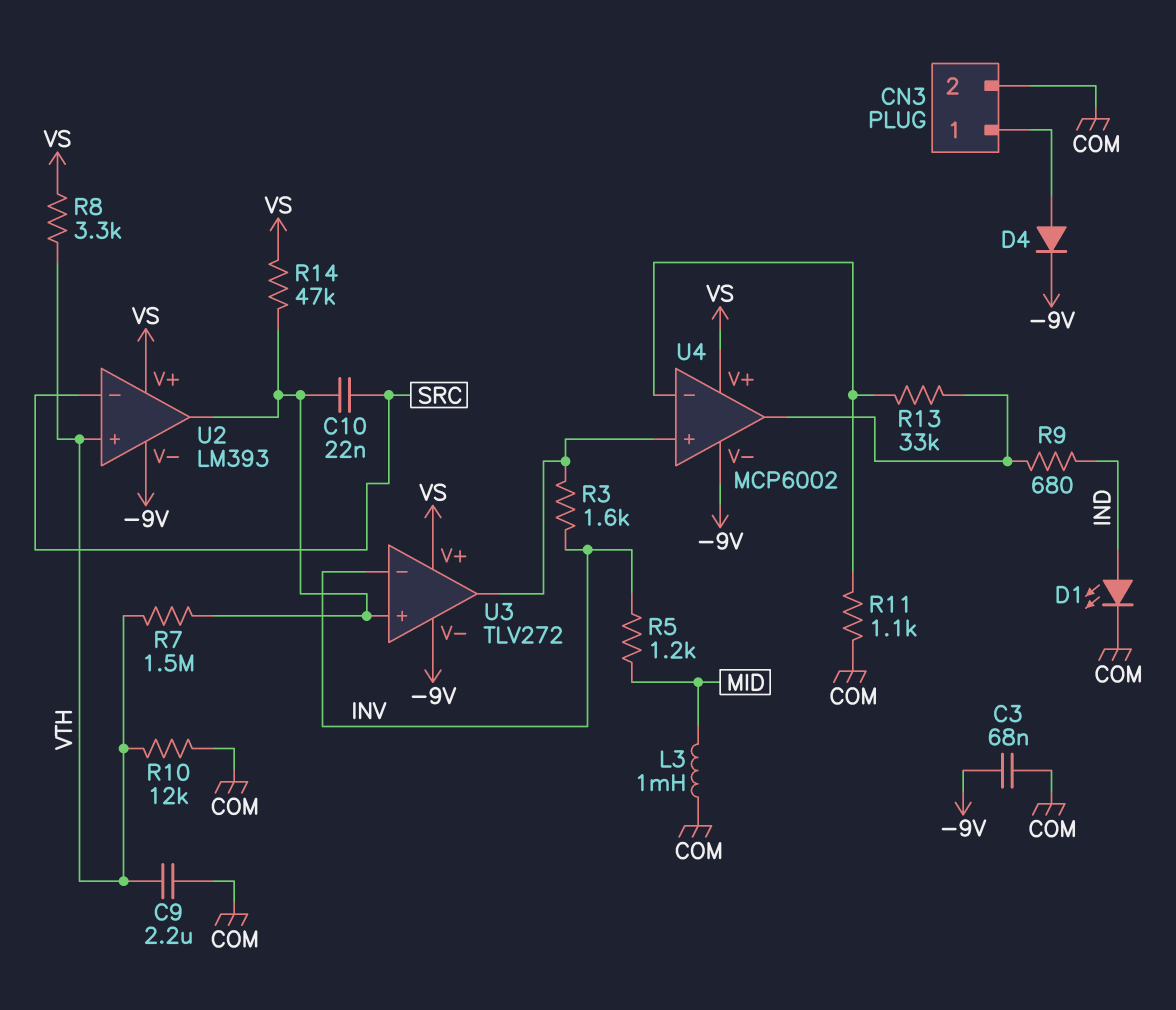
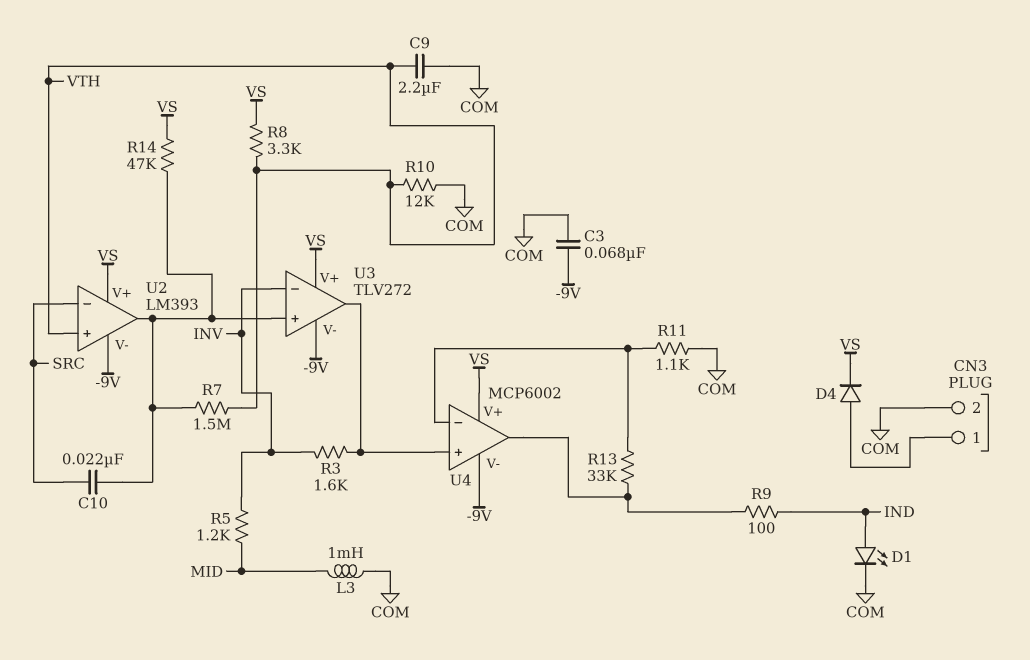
D4: diode (A CN3/1, K -9V) -> diode (A CN3/1, K VS)
R9: 680 (IND, U4/out) -> 100 (IND, U4/out)

